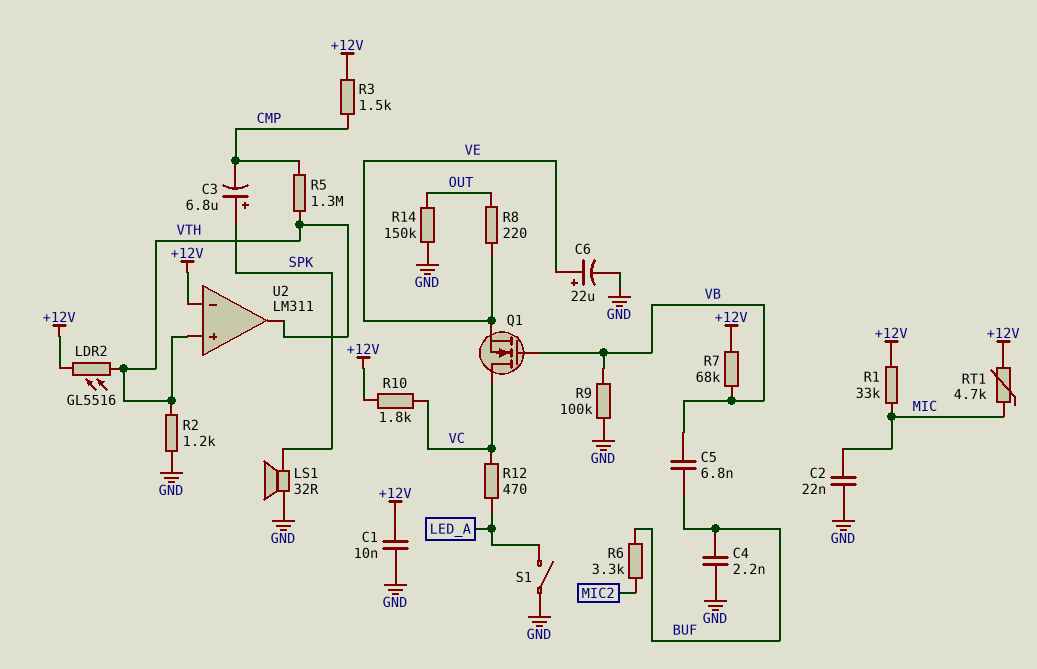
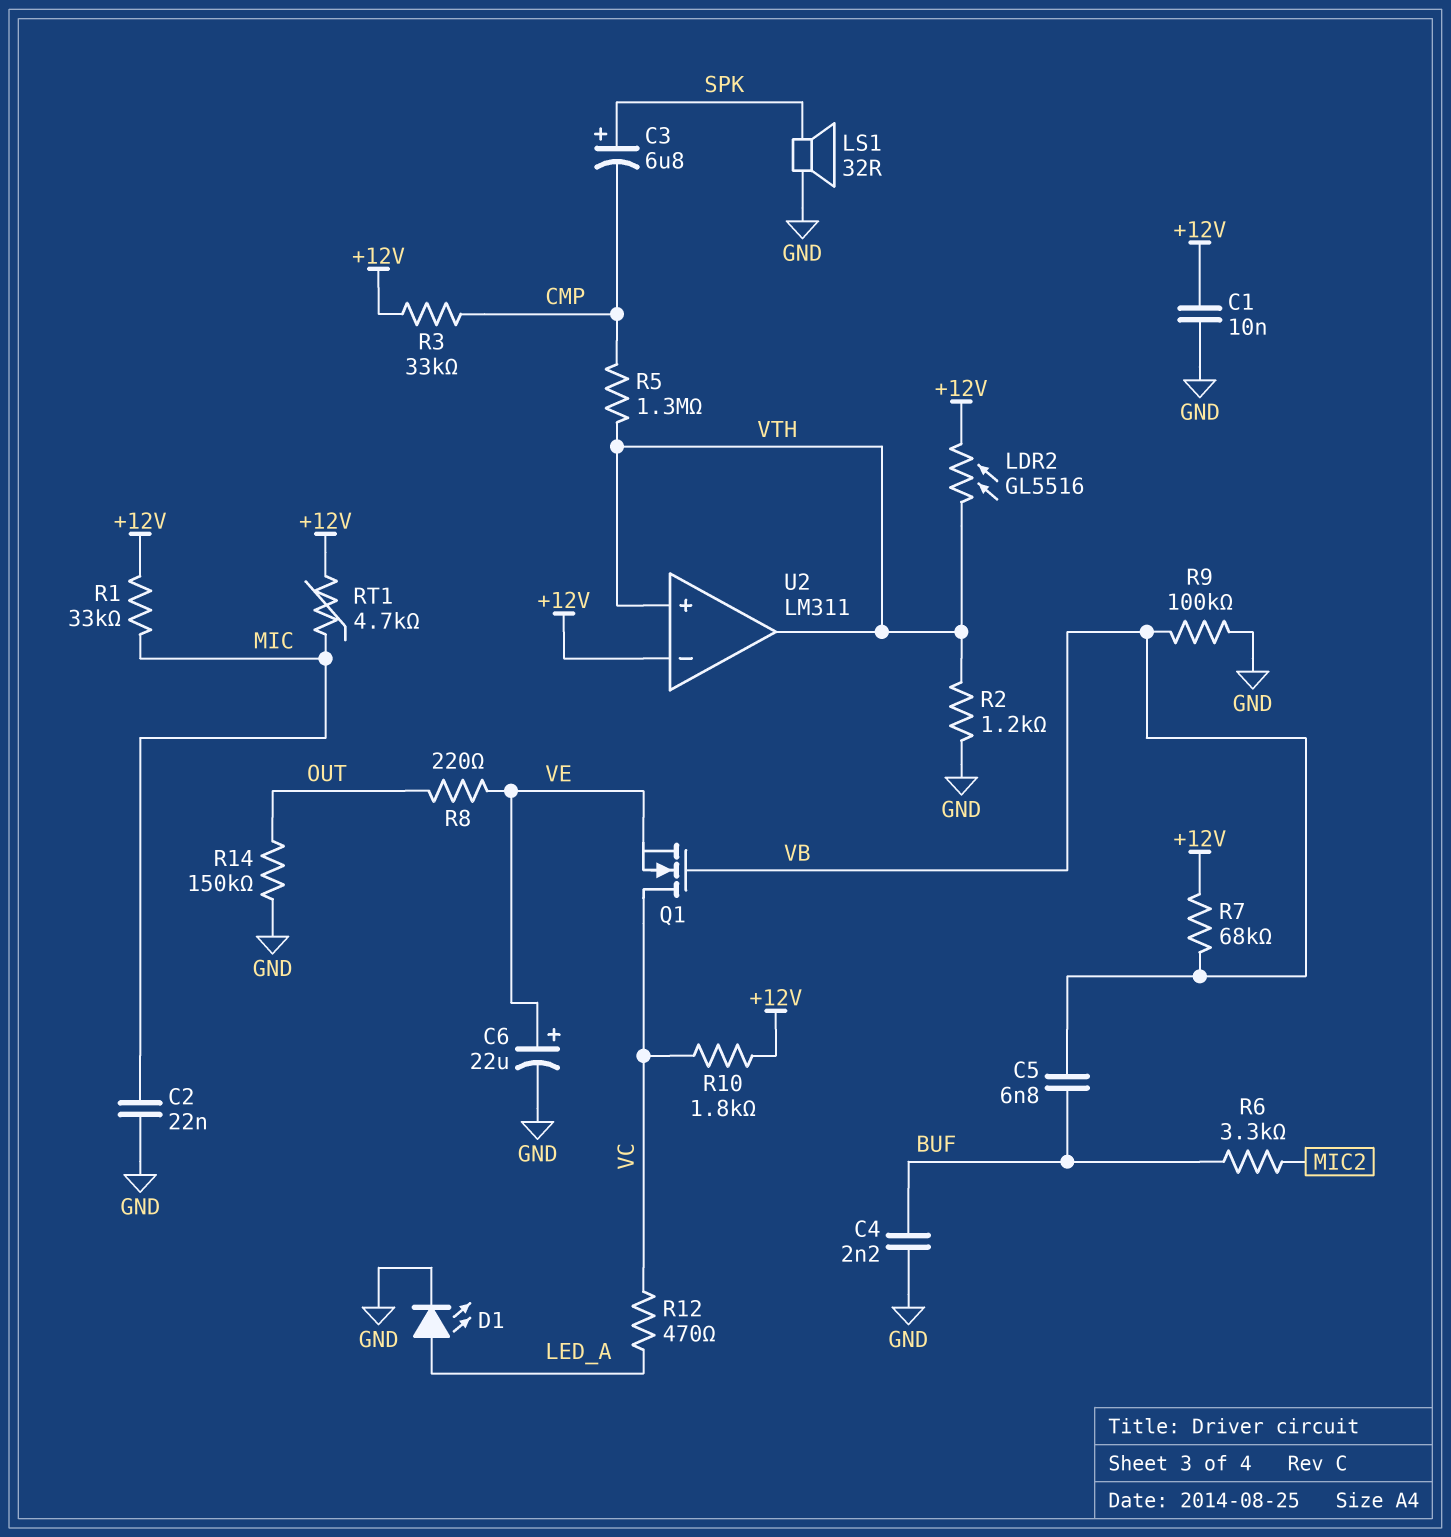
D1: none -> LED (A LED_A, K GND)
R3: 1.5k (+12V, CMP) -> 33k (+12V, CMP)
S1: switch (GND, LED_A) -> none

